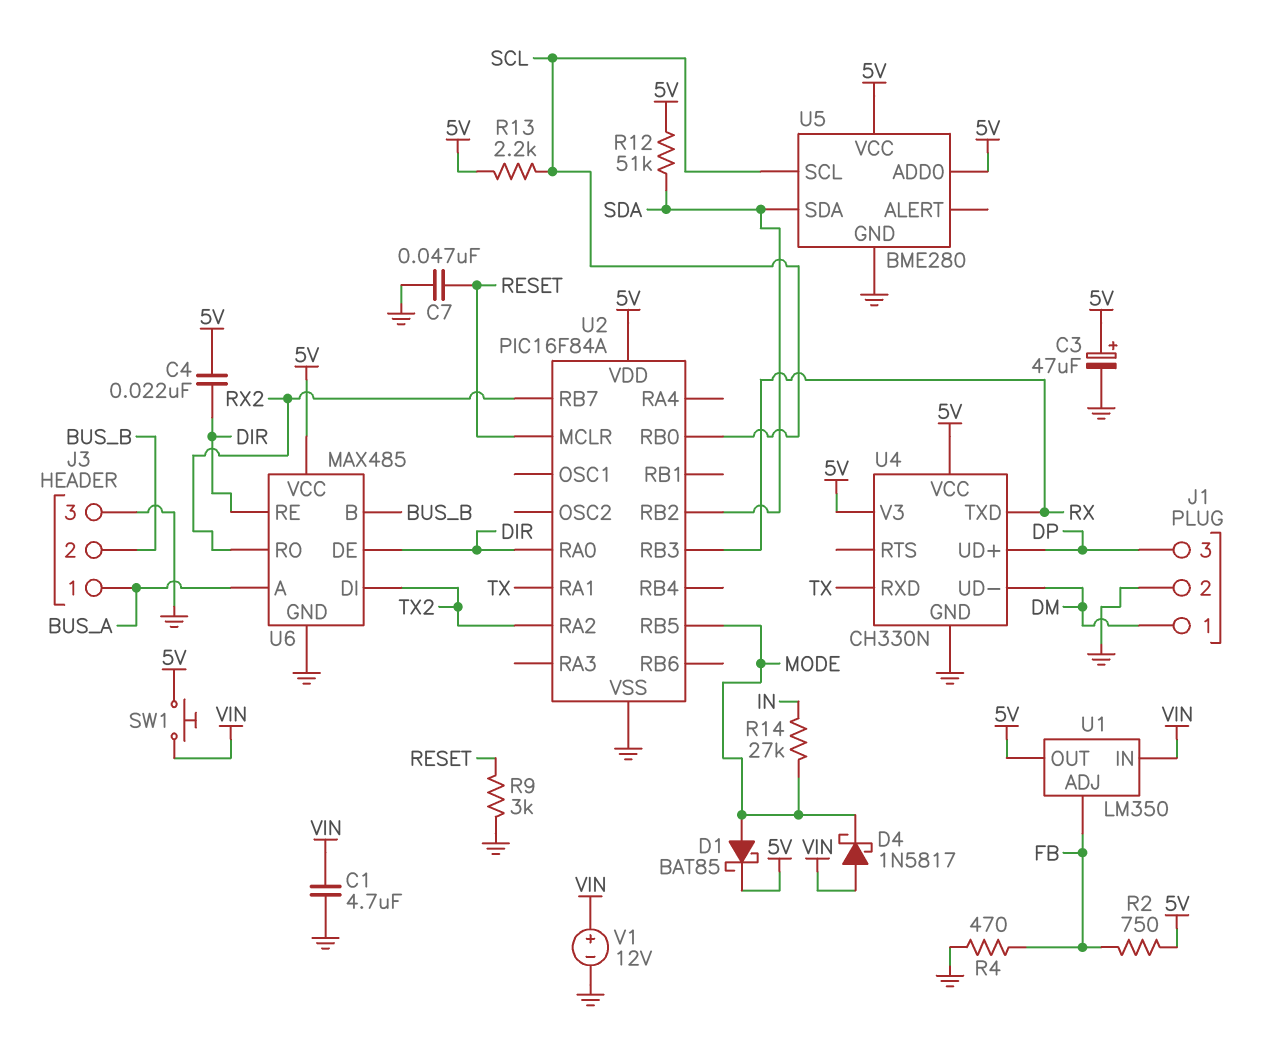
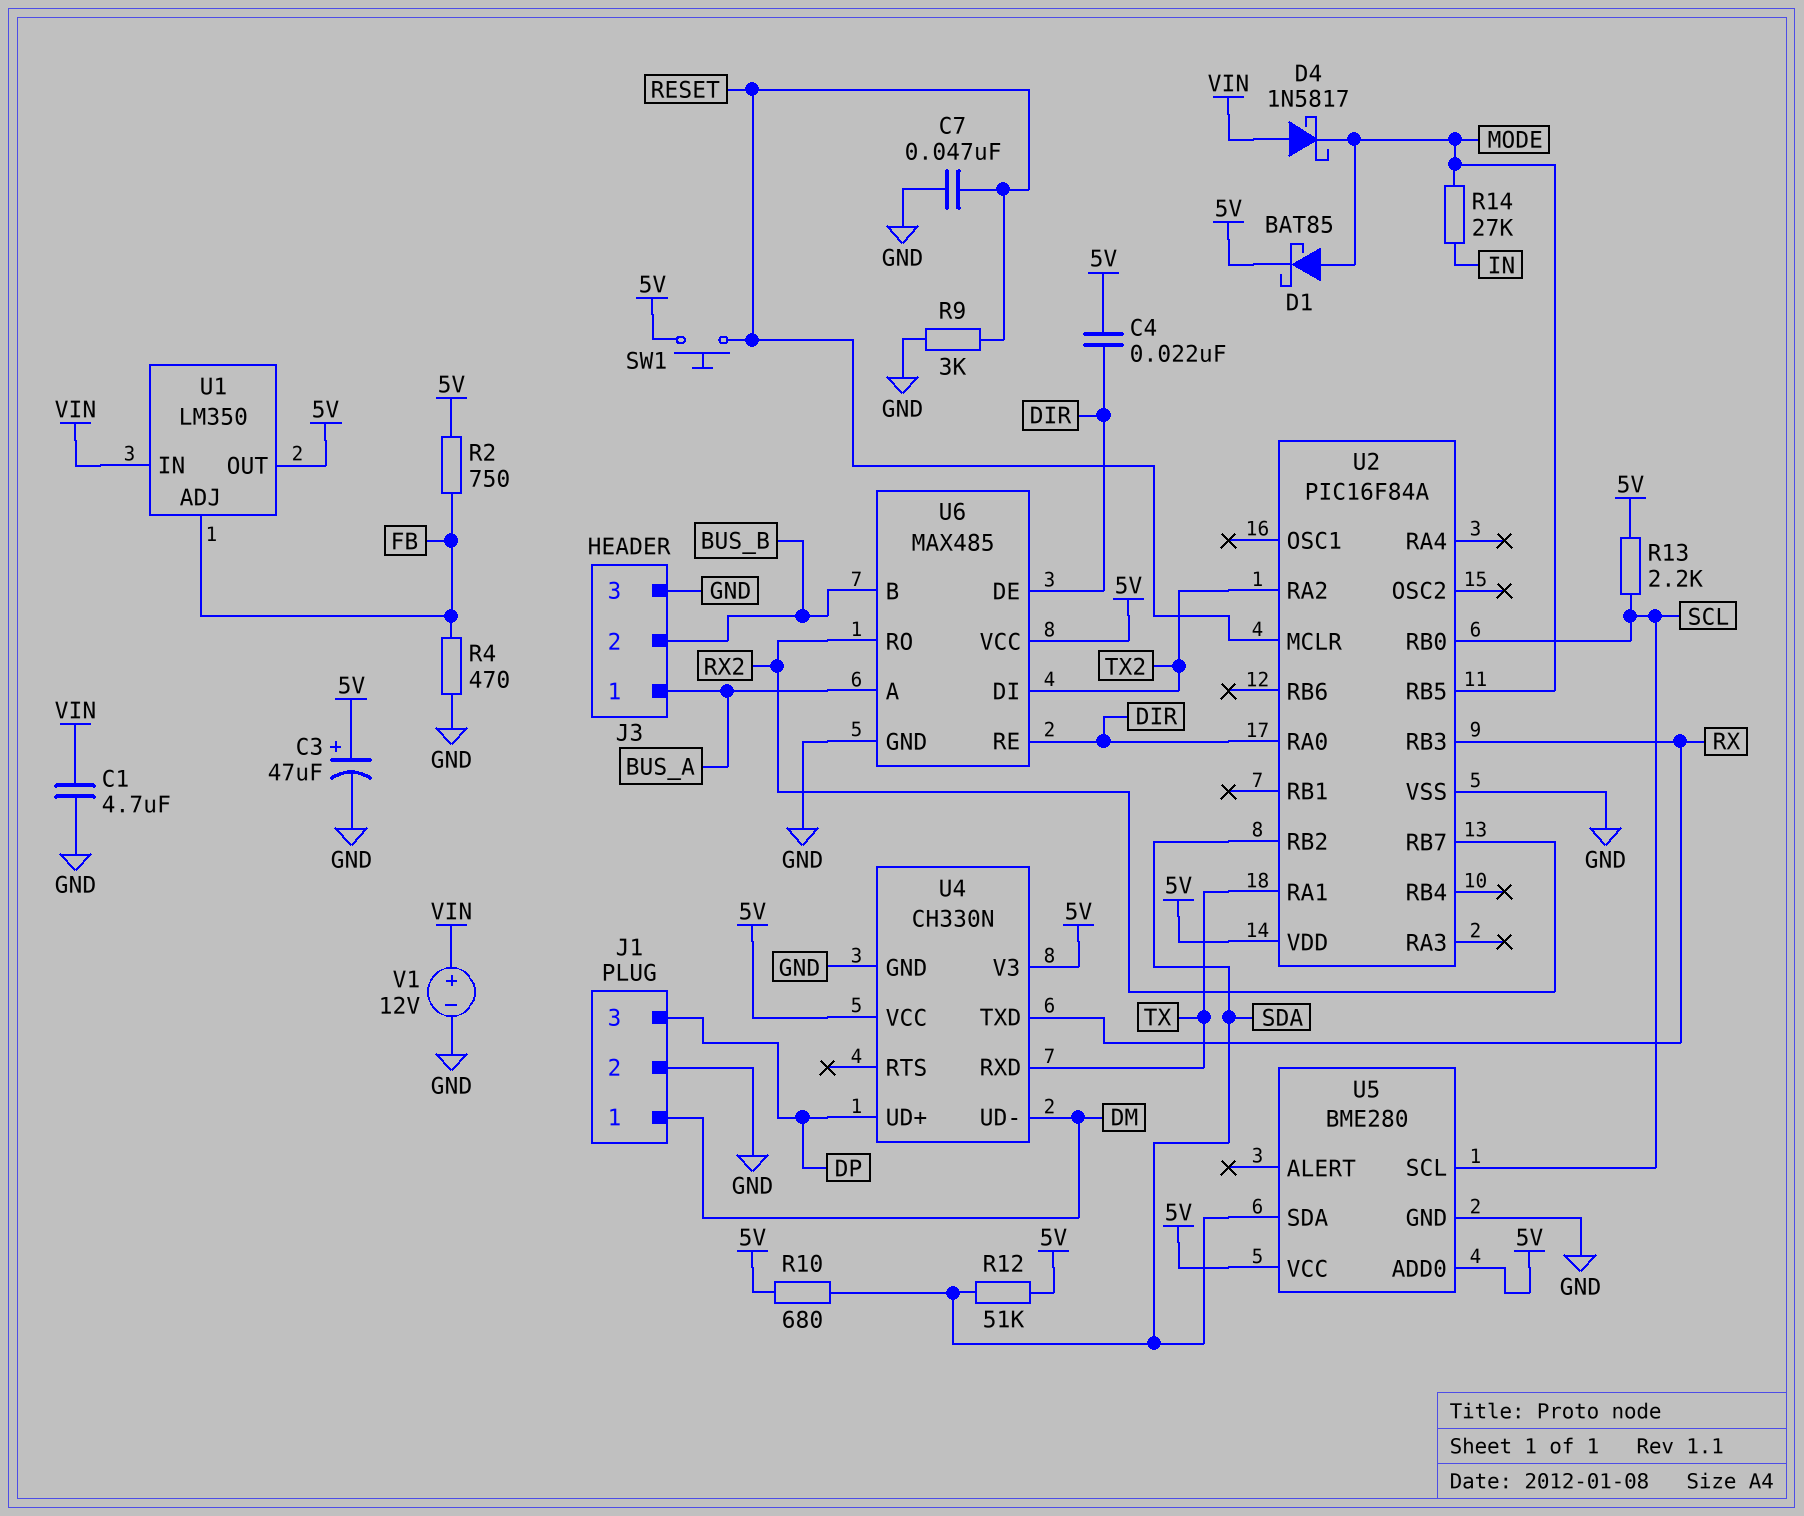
R10: none -> 680 (5V, SDA)
SW1: button (5V, VIN) -> button (5V, RESET)

